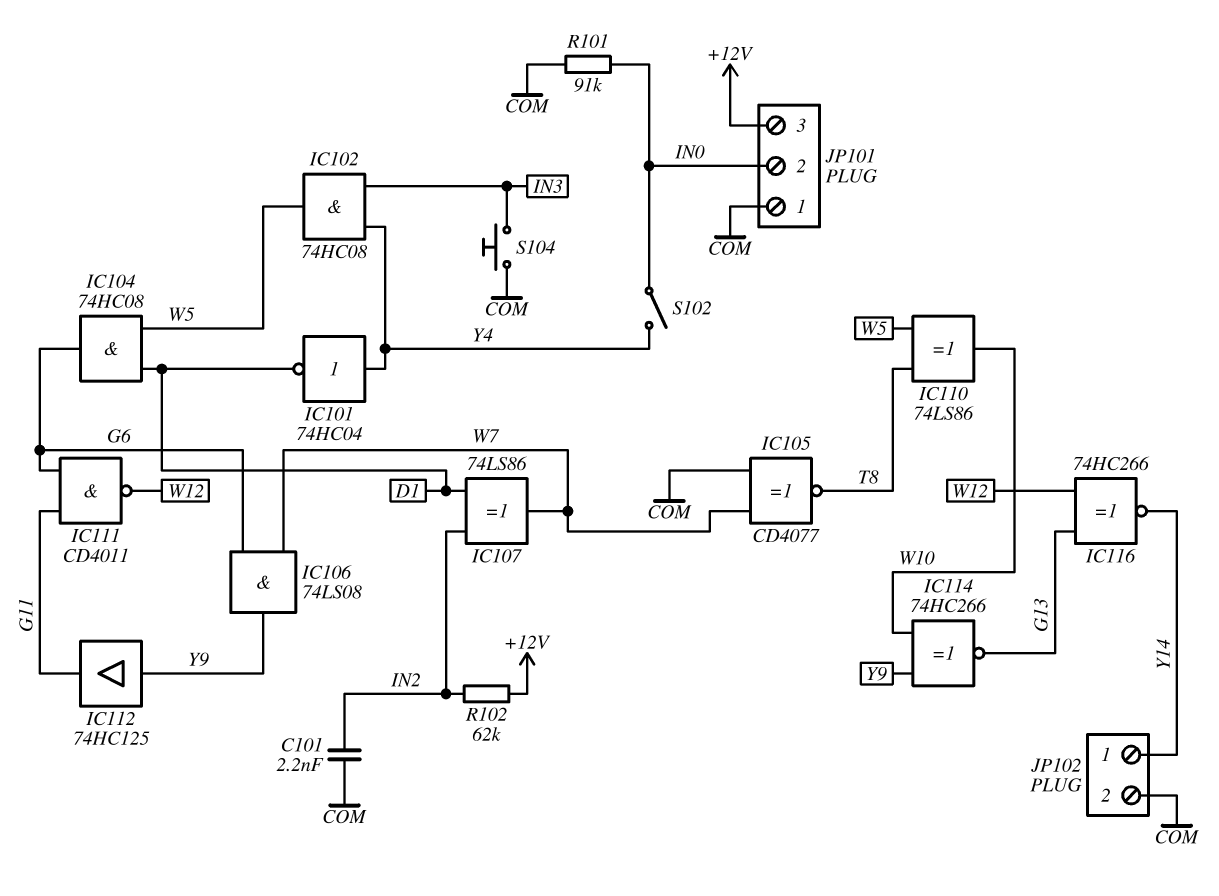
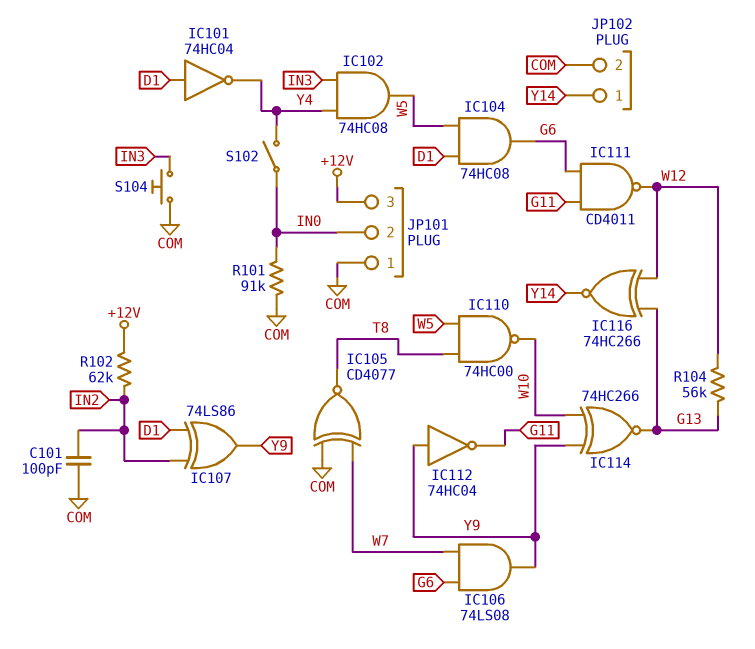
C101: 2.2nF (COM, IN2) -> 100pF (COM, IN2)
IC101: NOT 74HC04 (in Y4, out D1) -> NOT 74HC04 (in D1, out Y4)
IC107: XOR 74LS86 (in D1, in IN2, out W7) -> XOR 74LS86 (in D1, in IN2, out Y9)
IC110: XOR 74LS86 (in T8, in W5, out W10) -> NAND 74HC00 (in T8, in W5, out W10)
IC112: buffer 74HC125 (in Y9, out G11) -> NOT 74HC04 (in Y9, out G11)
R104: none -> 56k (G13, W12)

